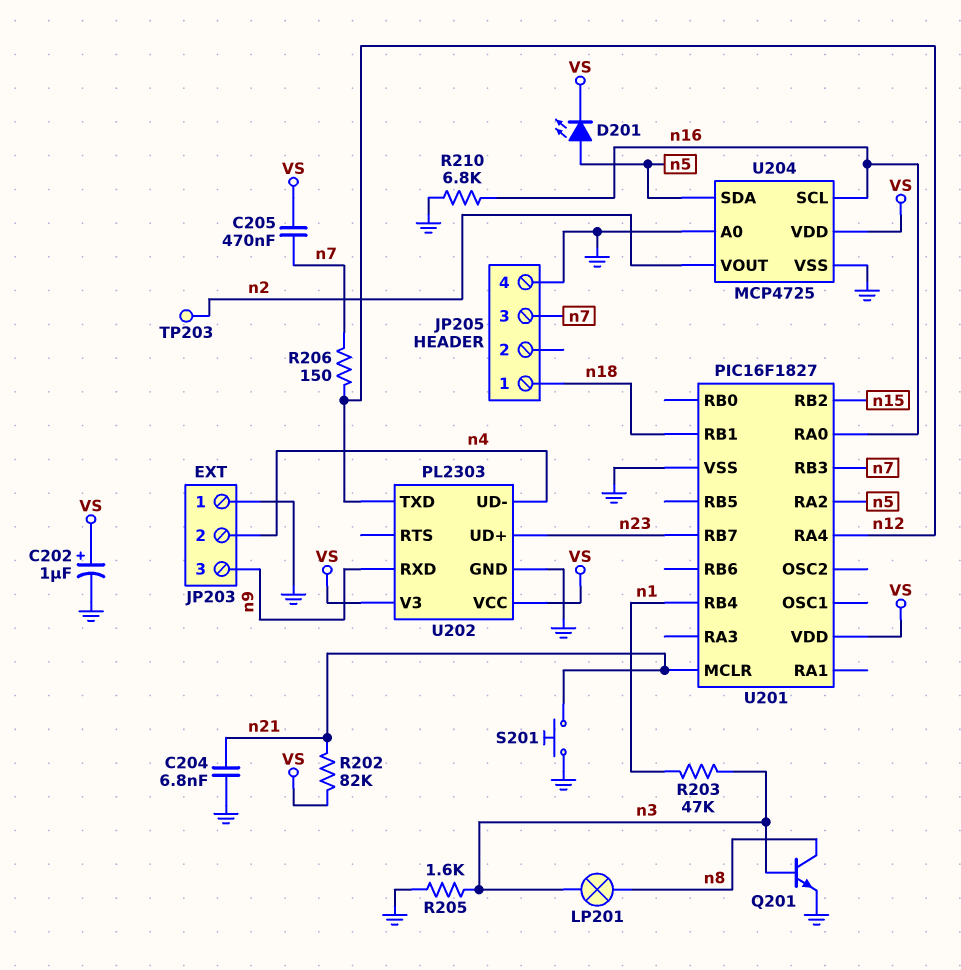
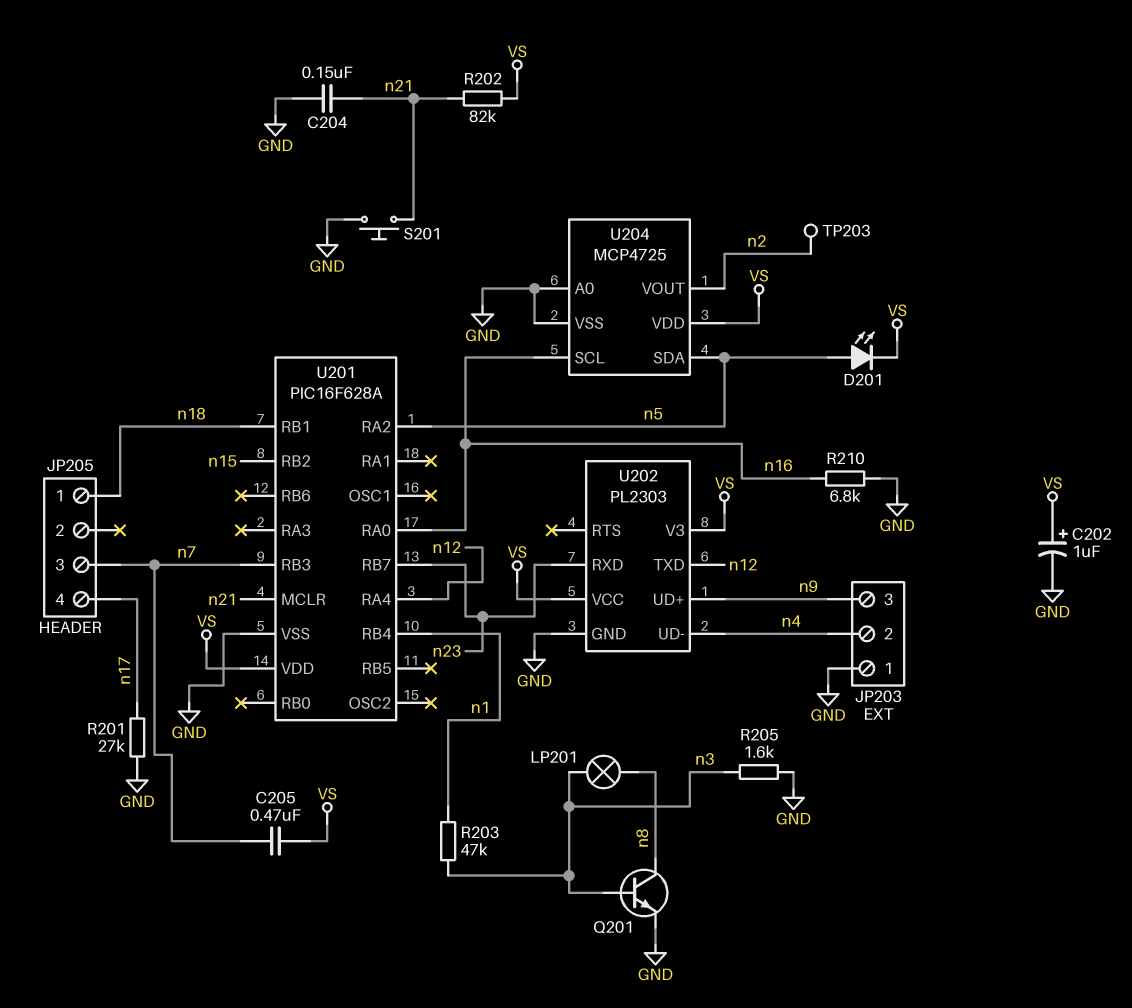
C204: 6.8nF (GND, n21) -> 150nF (GND, n21)
JP205 pin 4: GND -> n17
R201: none -> 27k (GND, n17)
R206: 150 (n7, n12) -> none
U201: PIC16F1827 -> PIC16F628A
U202 pin RXD: n9 -> n23
U202 pin UD+: n23 -> n9

